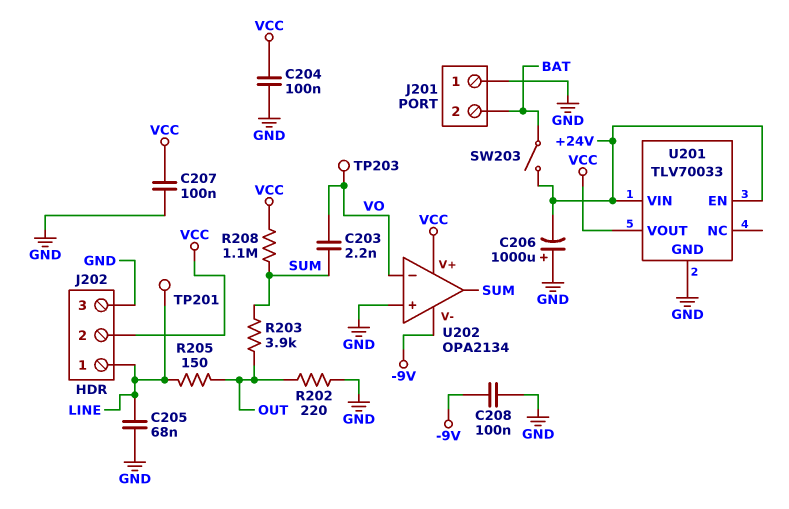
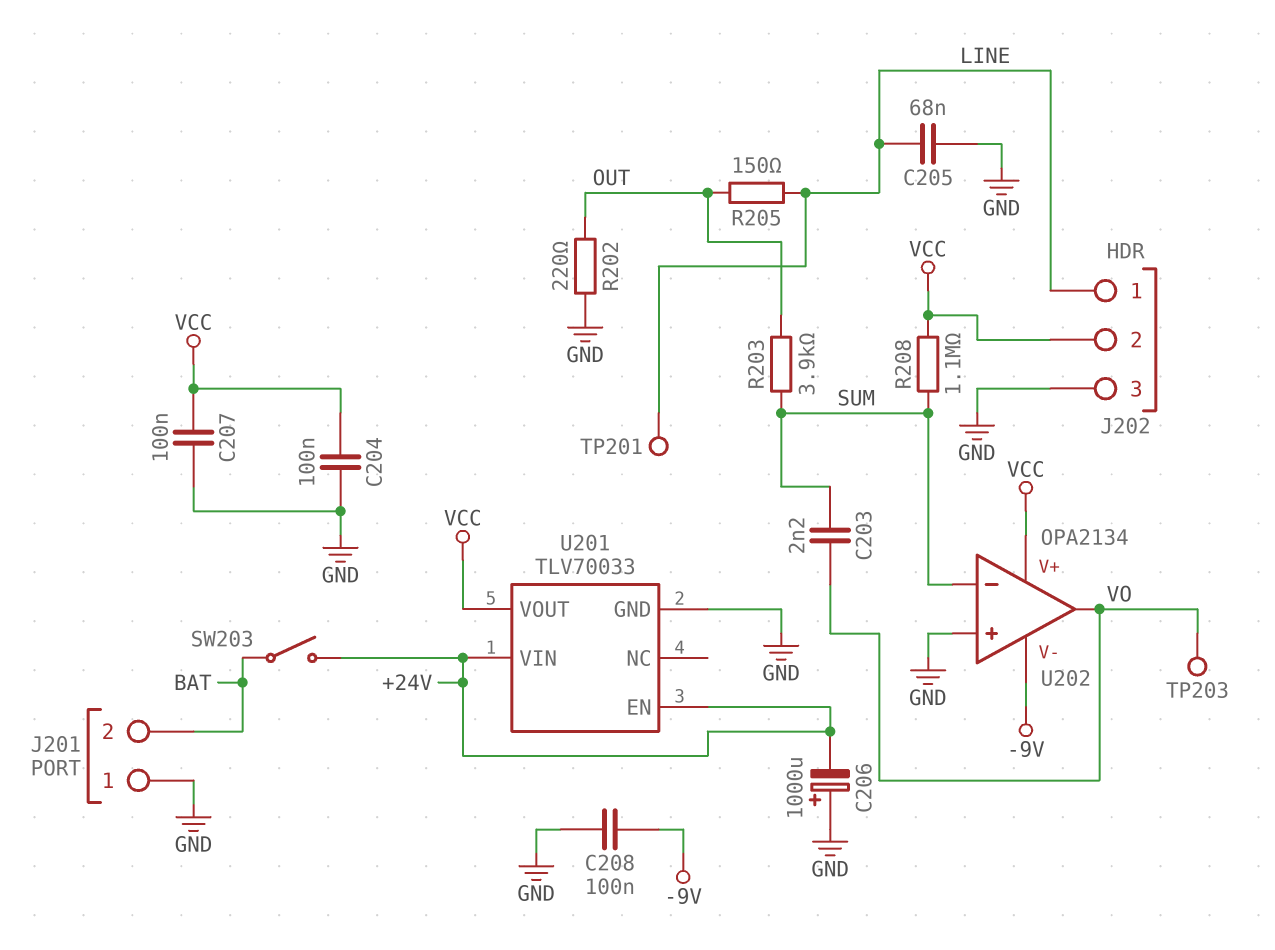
U202 pin in-: VO -> SUM
U202 pin out: SUM -> VO

